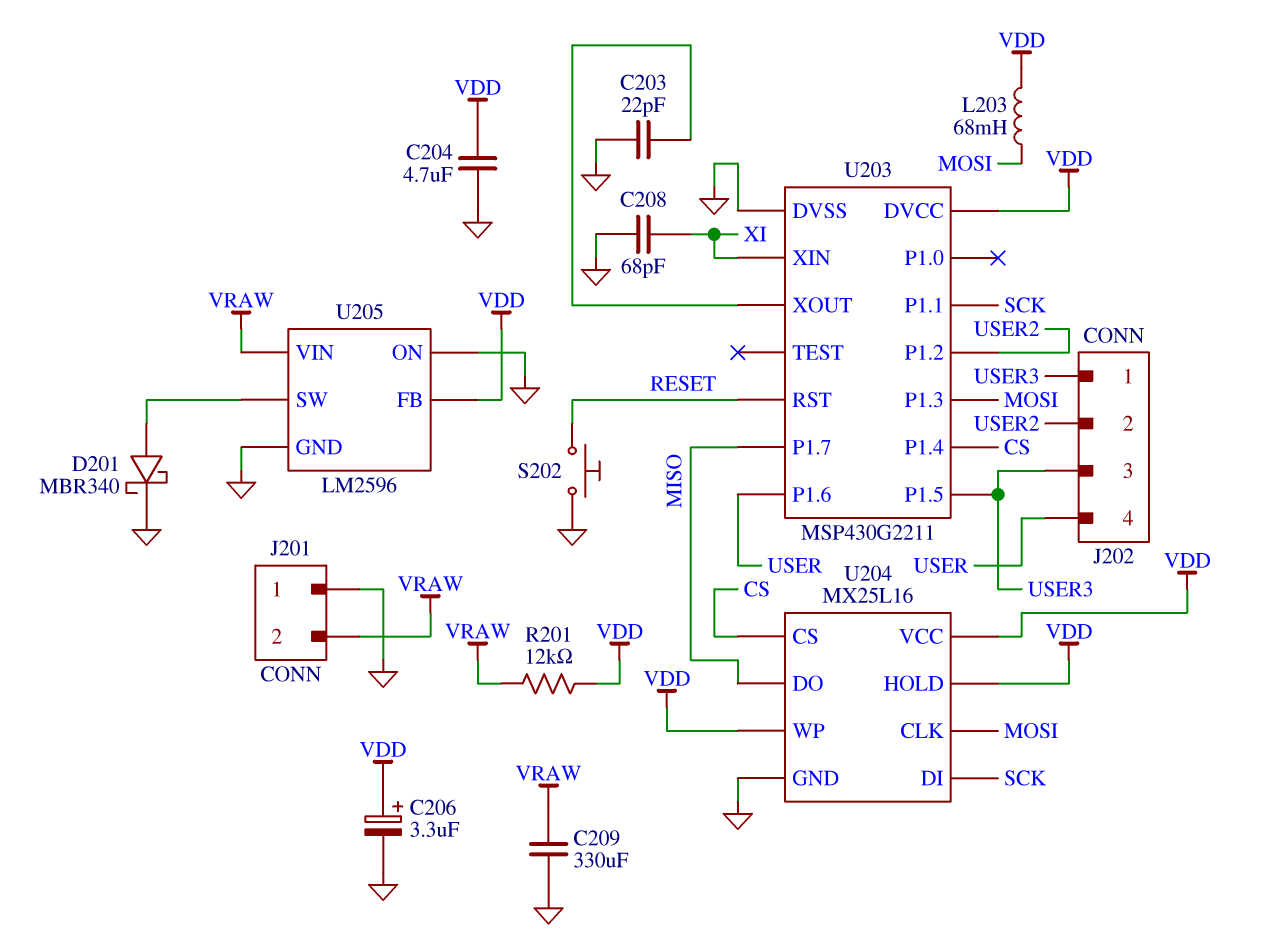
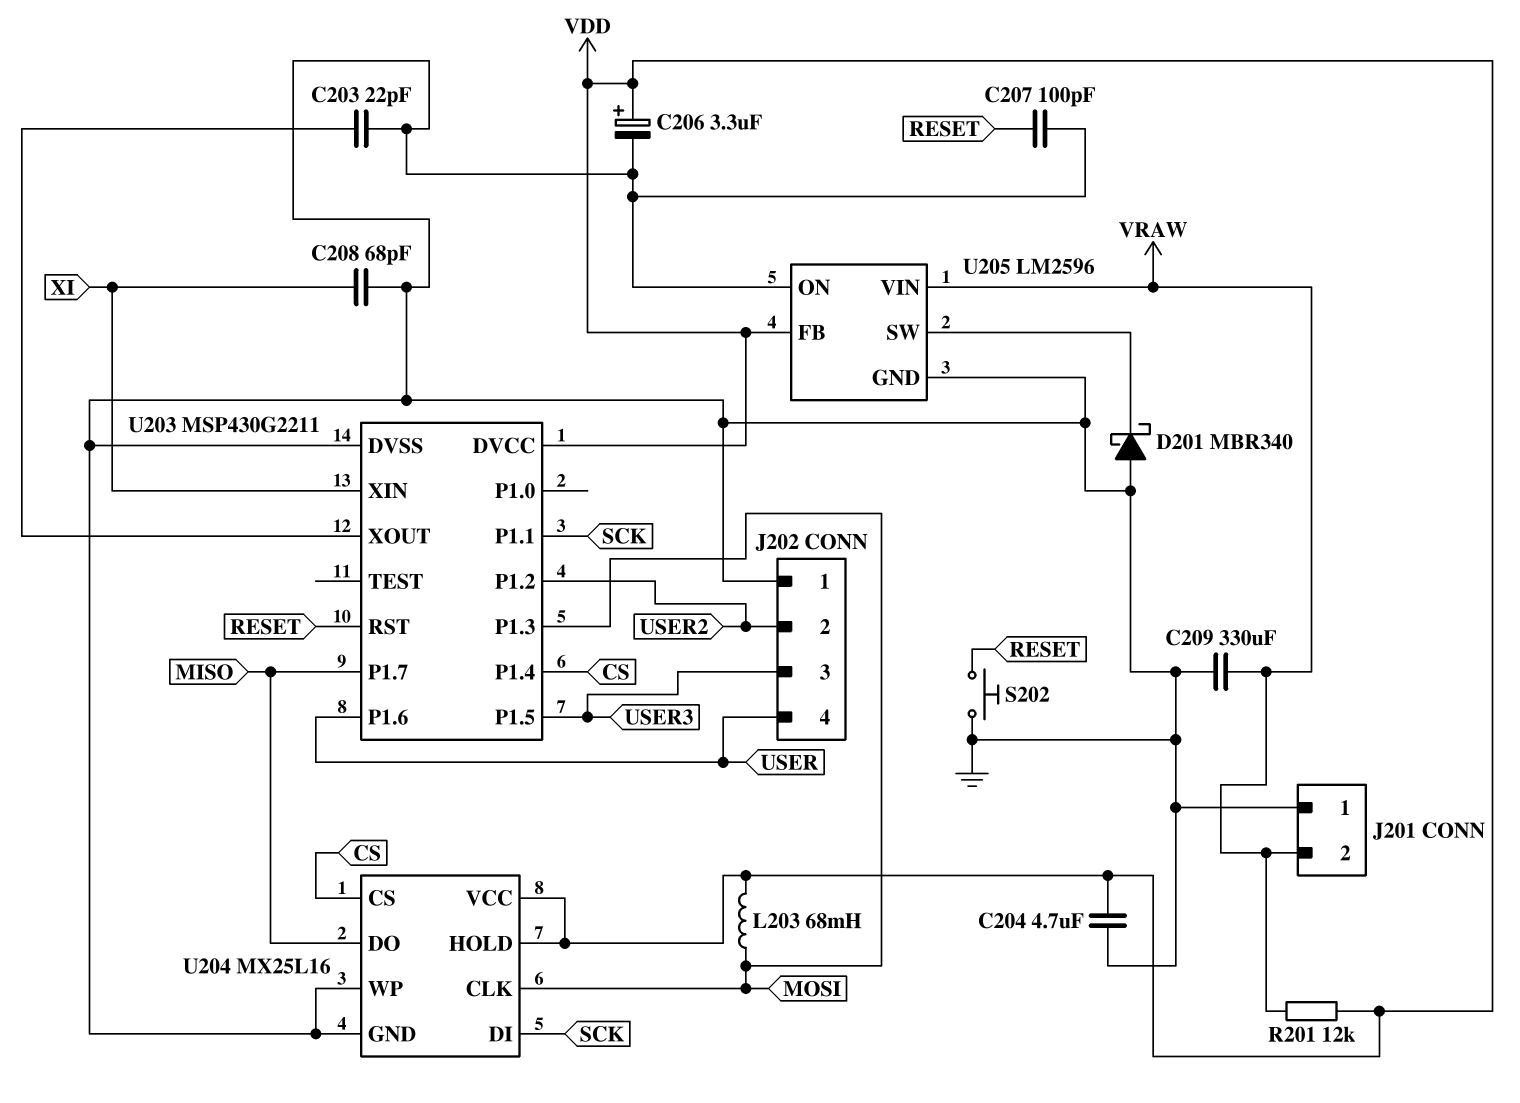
C207: none -> 100pF (GND, RESET)
D201: schottky MBR340 (A U205/SW, K GND) -> schottky MBR340 (A GND, K U205/SW)
J202 pin 1: USER3 -> GND
U204 pin WP: VDD -> GND

